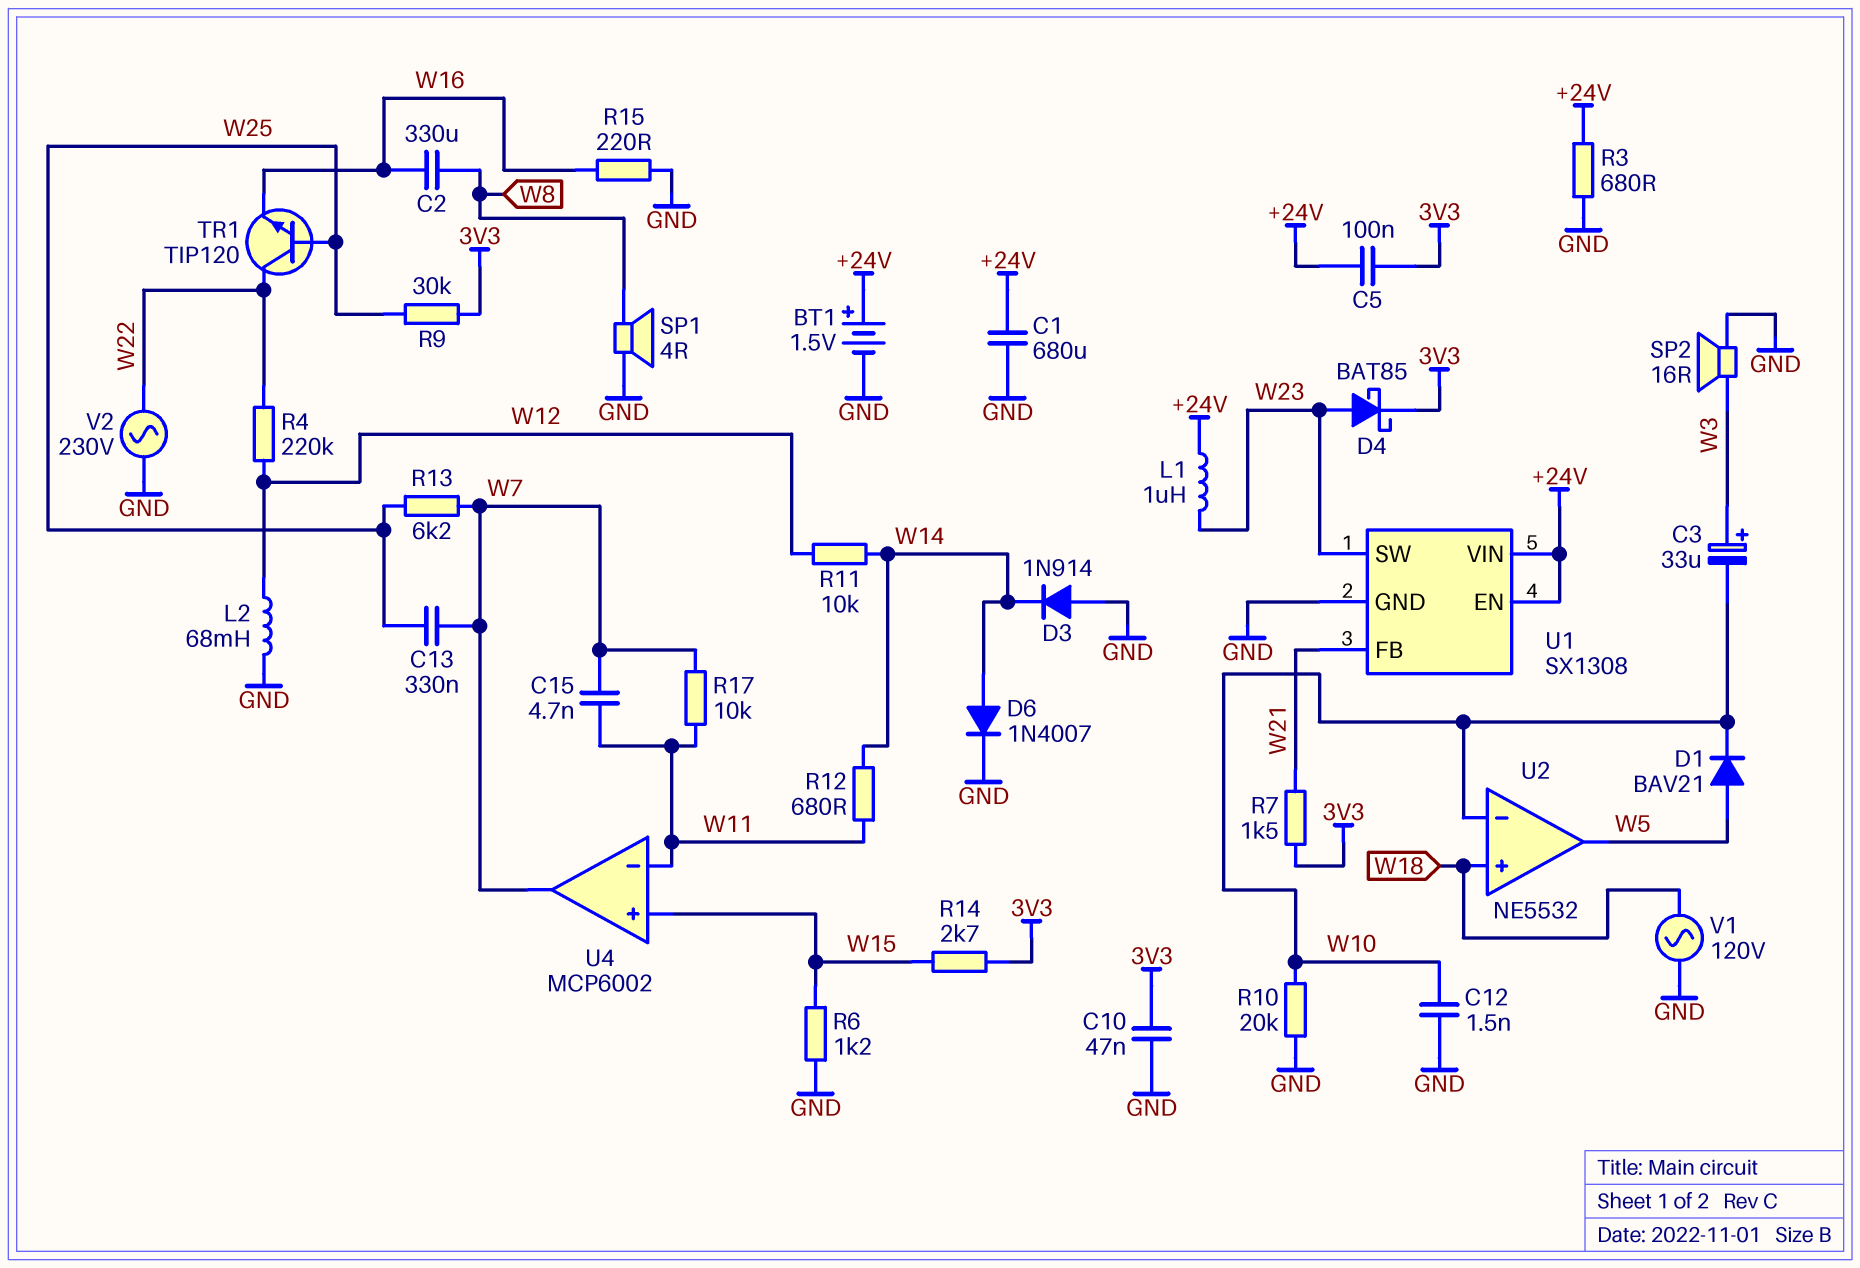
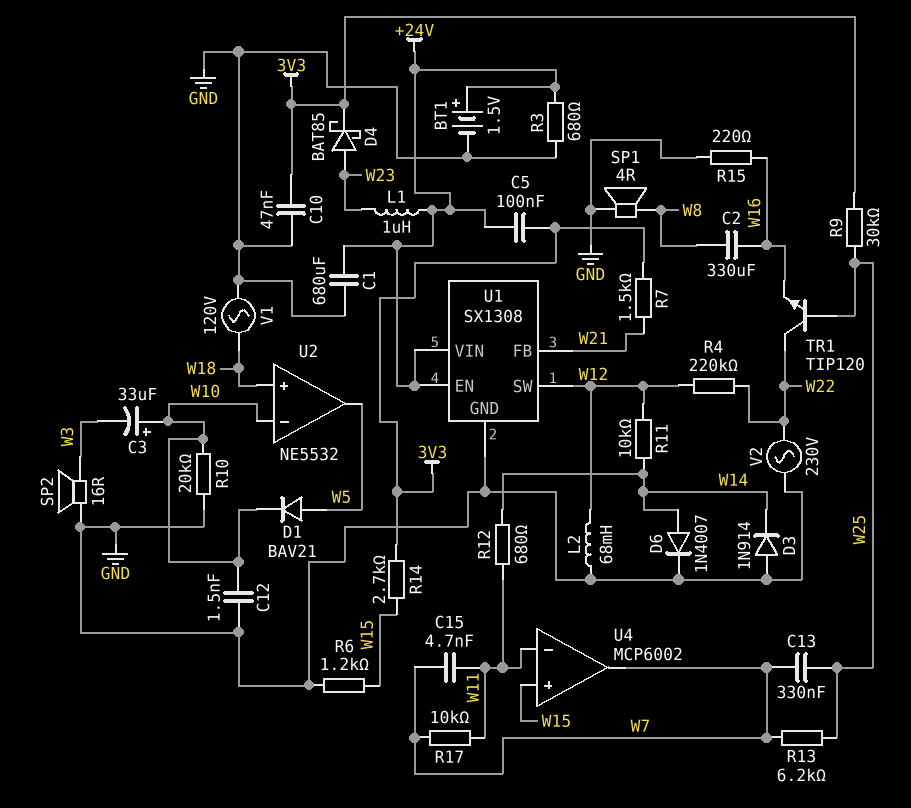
C3: 33uF (plus W3, minus W10) -> 33uF (plus W10, minus W3)
U1 pin SW: W23 -> W12

